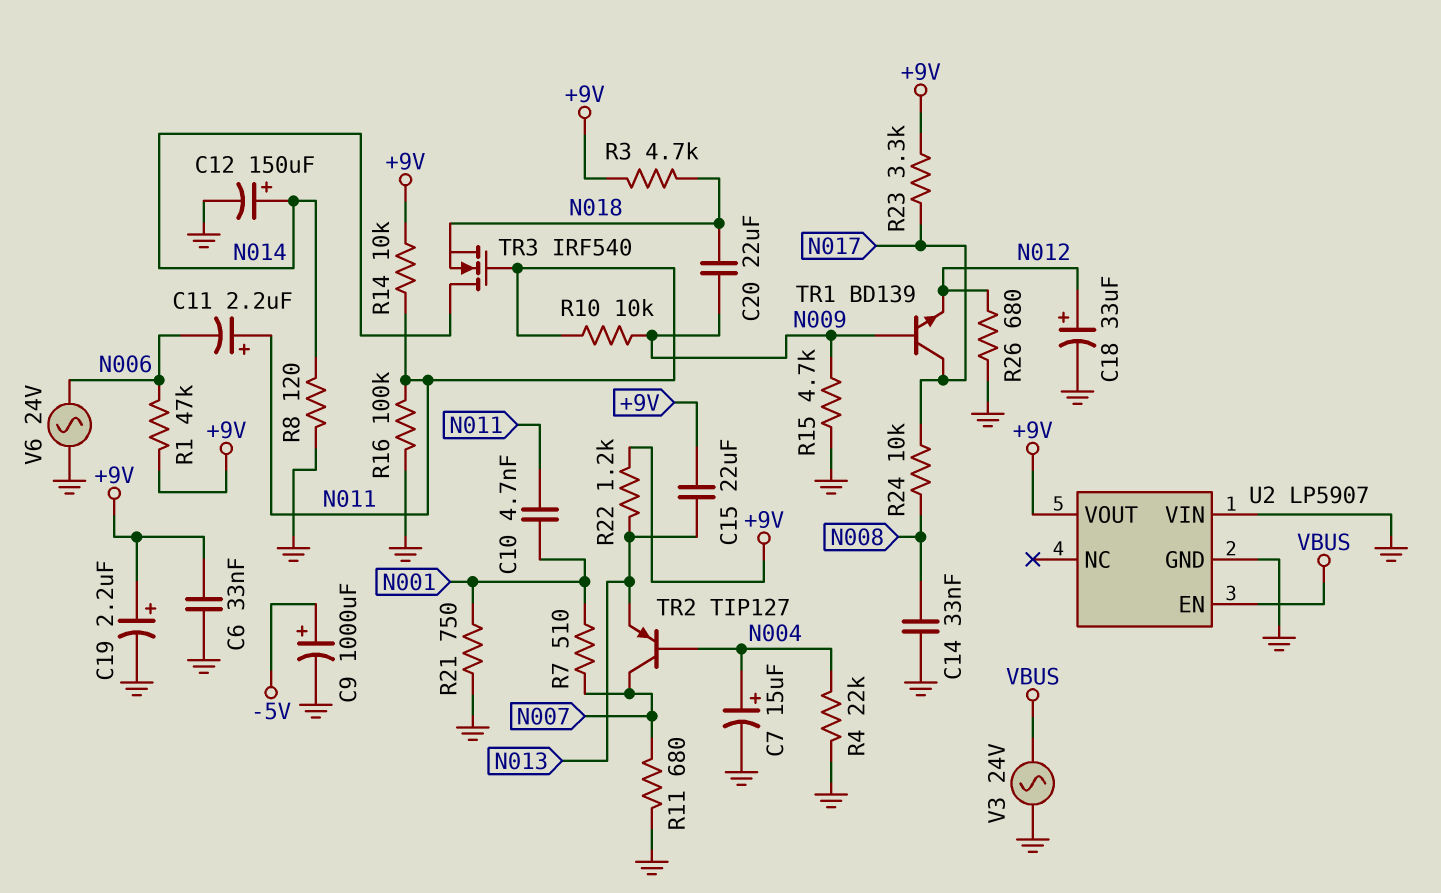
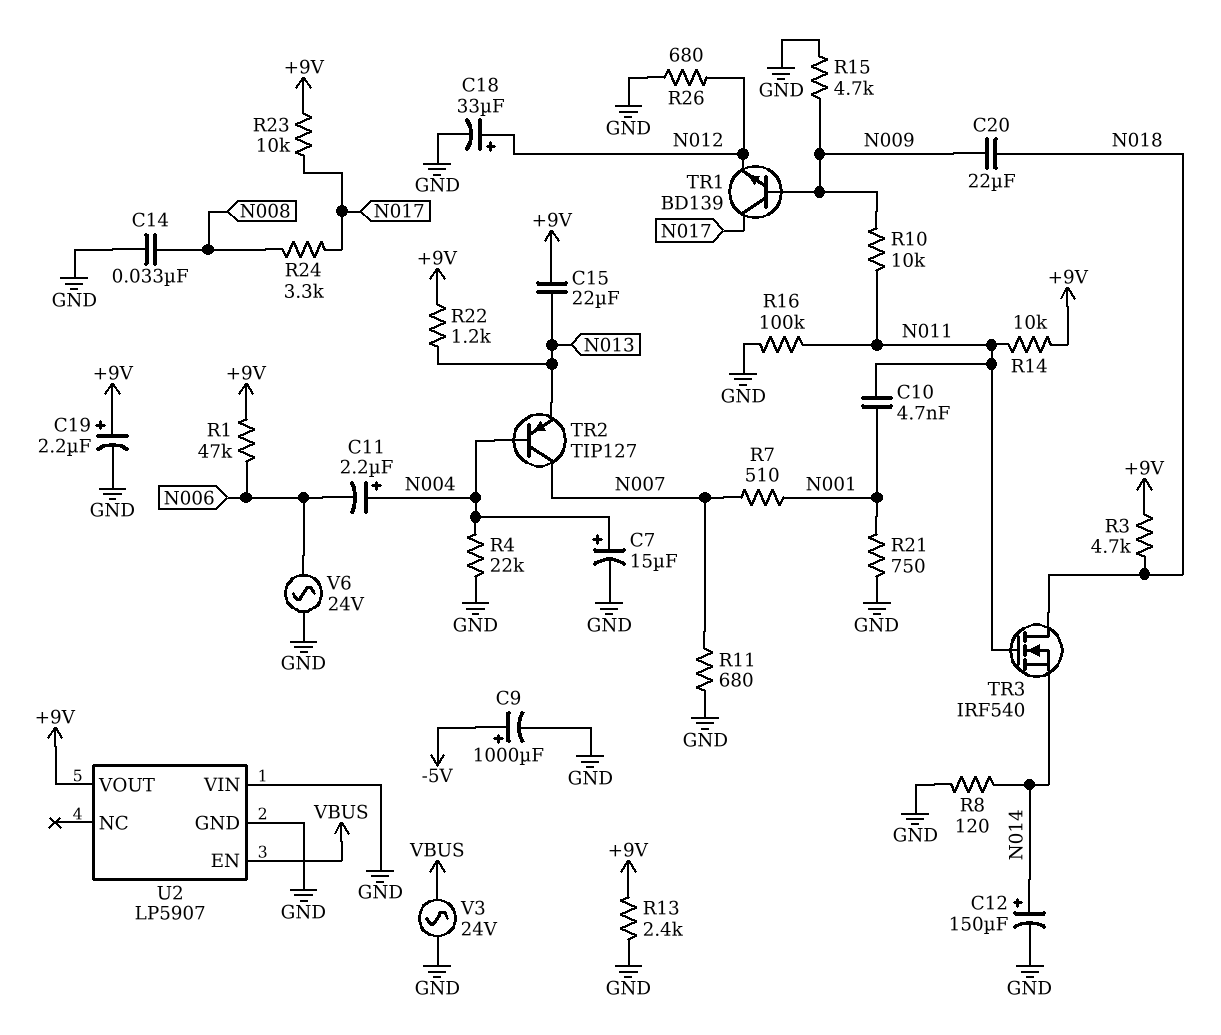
C6: 33nF (+9V, GND) -> none
C11: 2.2uF (plus N011, minus N006) -> 2.2uF (plus N004, minus N006)
R13: none -> 2.4k (+9V, GND)
R23: 3.3k (+9V, N017) -> 10k (+9V, N017)
R24: 10k (N008, N017) -> 3.3k (N008, N017)
TR3: NMOS IRF540 (G N011, D N014, S N018) -> NMOS IRF540 (G N011, D N018, S N014)

